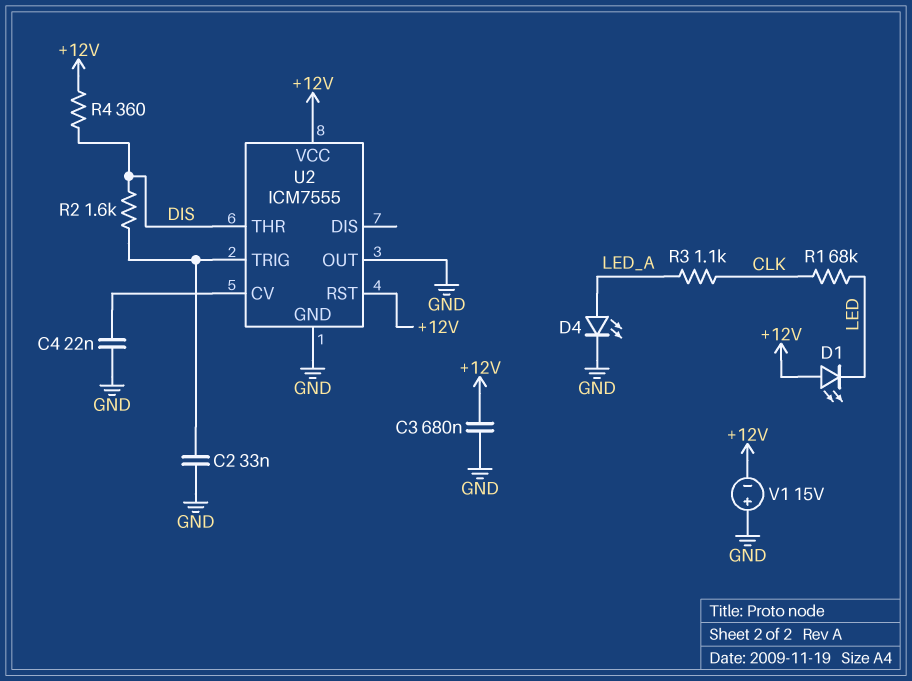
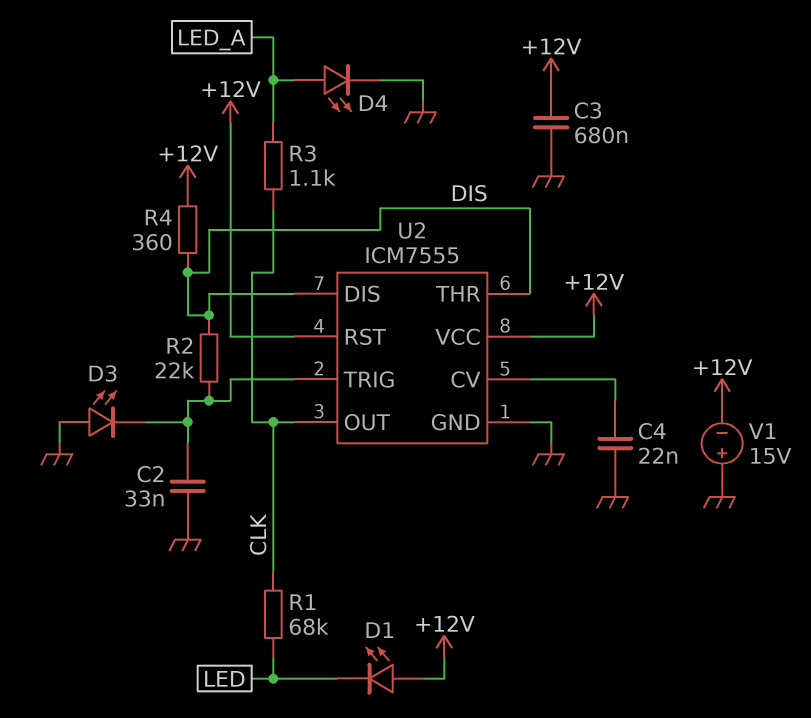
D3: none -> LED (A GND, K U2/TRIG)
R2: 1.6k (DIS, U2/TRIG) -> 22k (DIS, U2/TRIG)
U2 pin DIS: none -> DIS
U2 pin OUT: GND -> CLK

